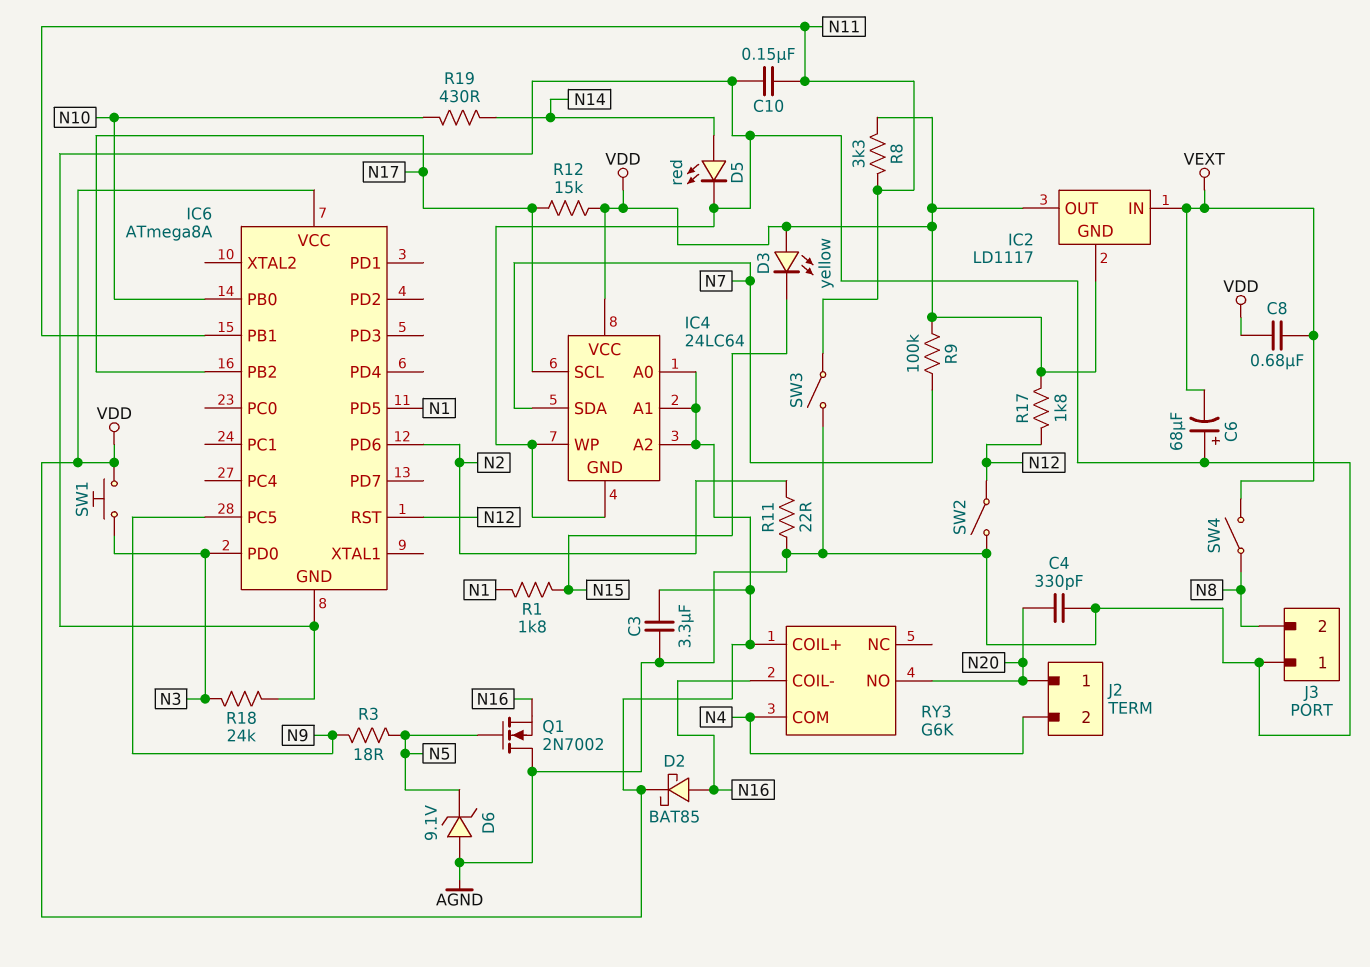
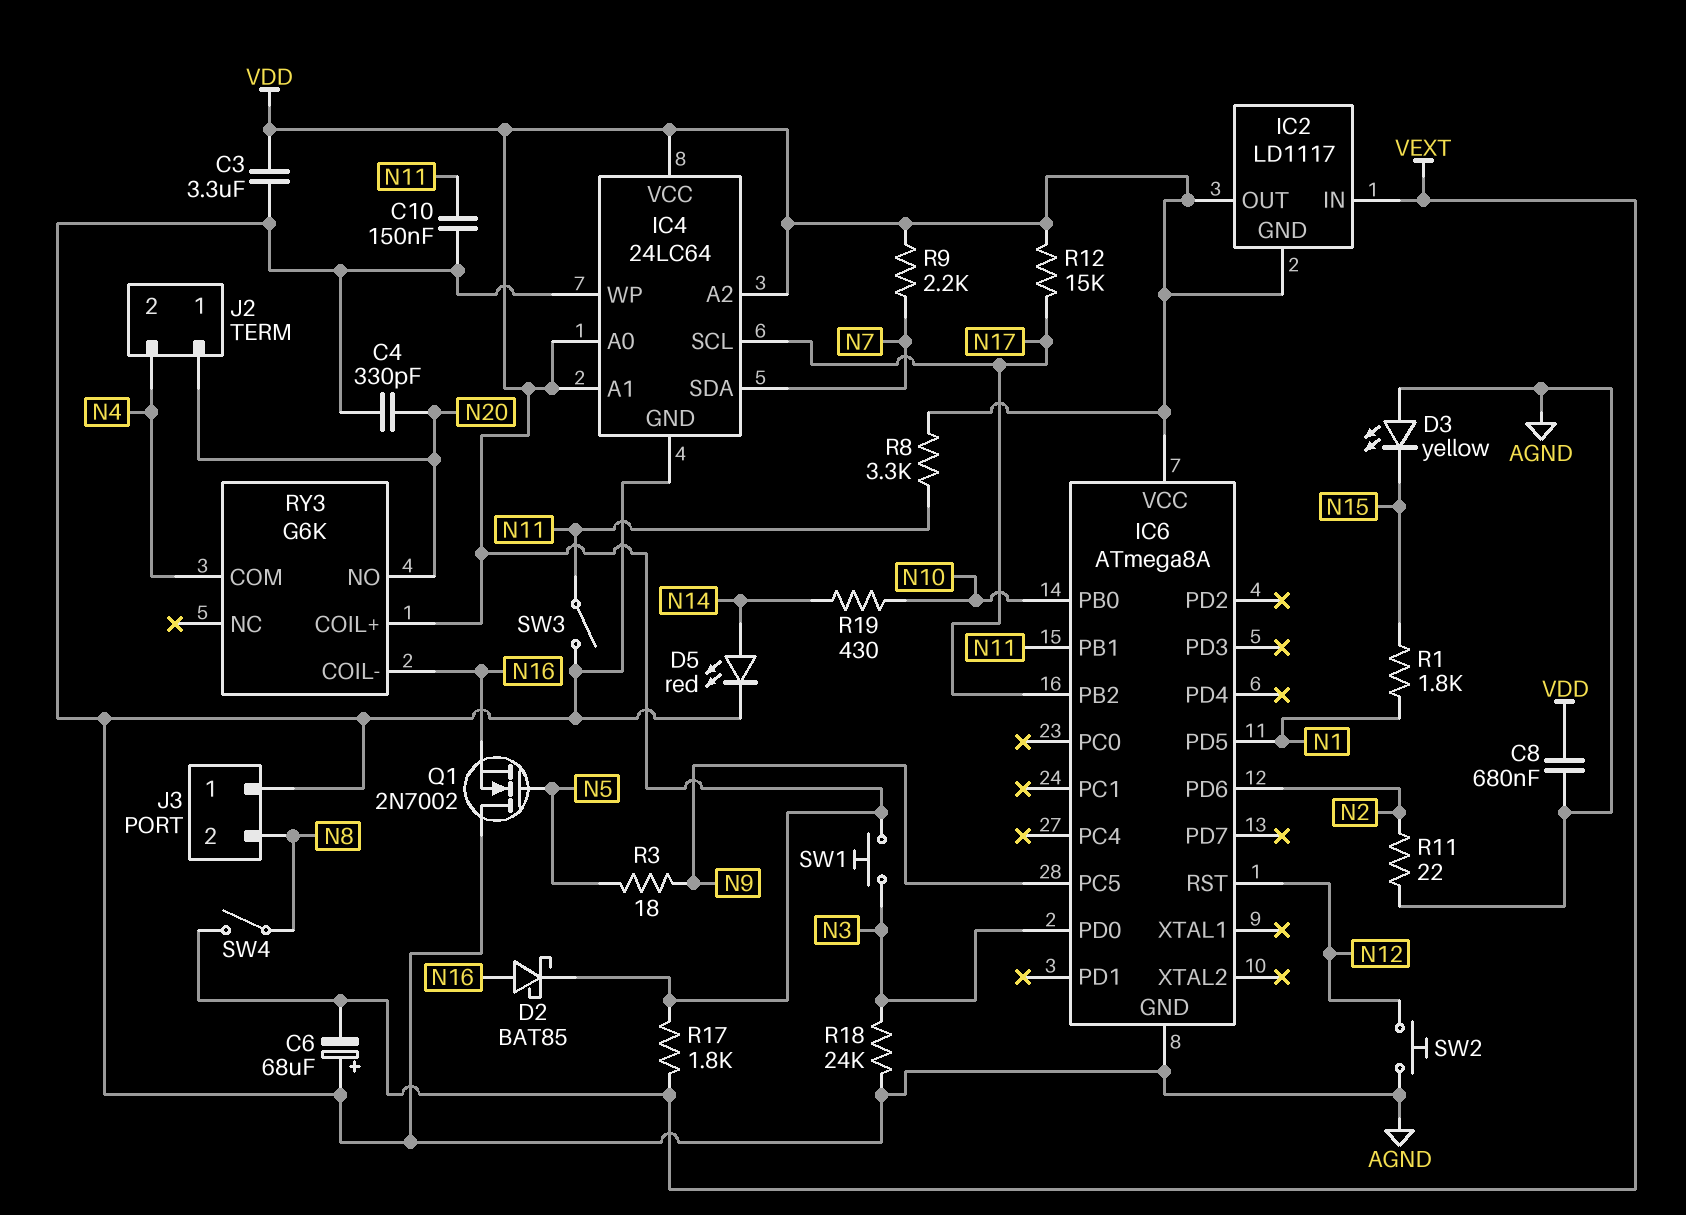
C8: 680nF (VDD, VEXT) -> 680nF (AGND, VDD)
D3: LED yellow (A VDD, K N15) -> LED yellow (A AGND, K N15)
D6: zener 9.1V (A AGND, K N5) -> none
R9: 100k (N7, VDD) -> 2.2k (N7, VDD)
R17: 1.8k (N12, VDD) -> 1.8k (VDD, VEXT)
SW2: switch (AGND, N12) -> button (AGND, N12)

